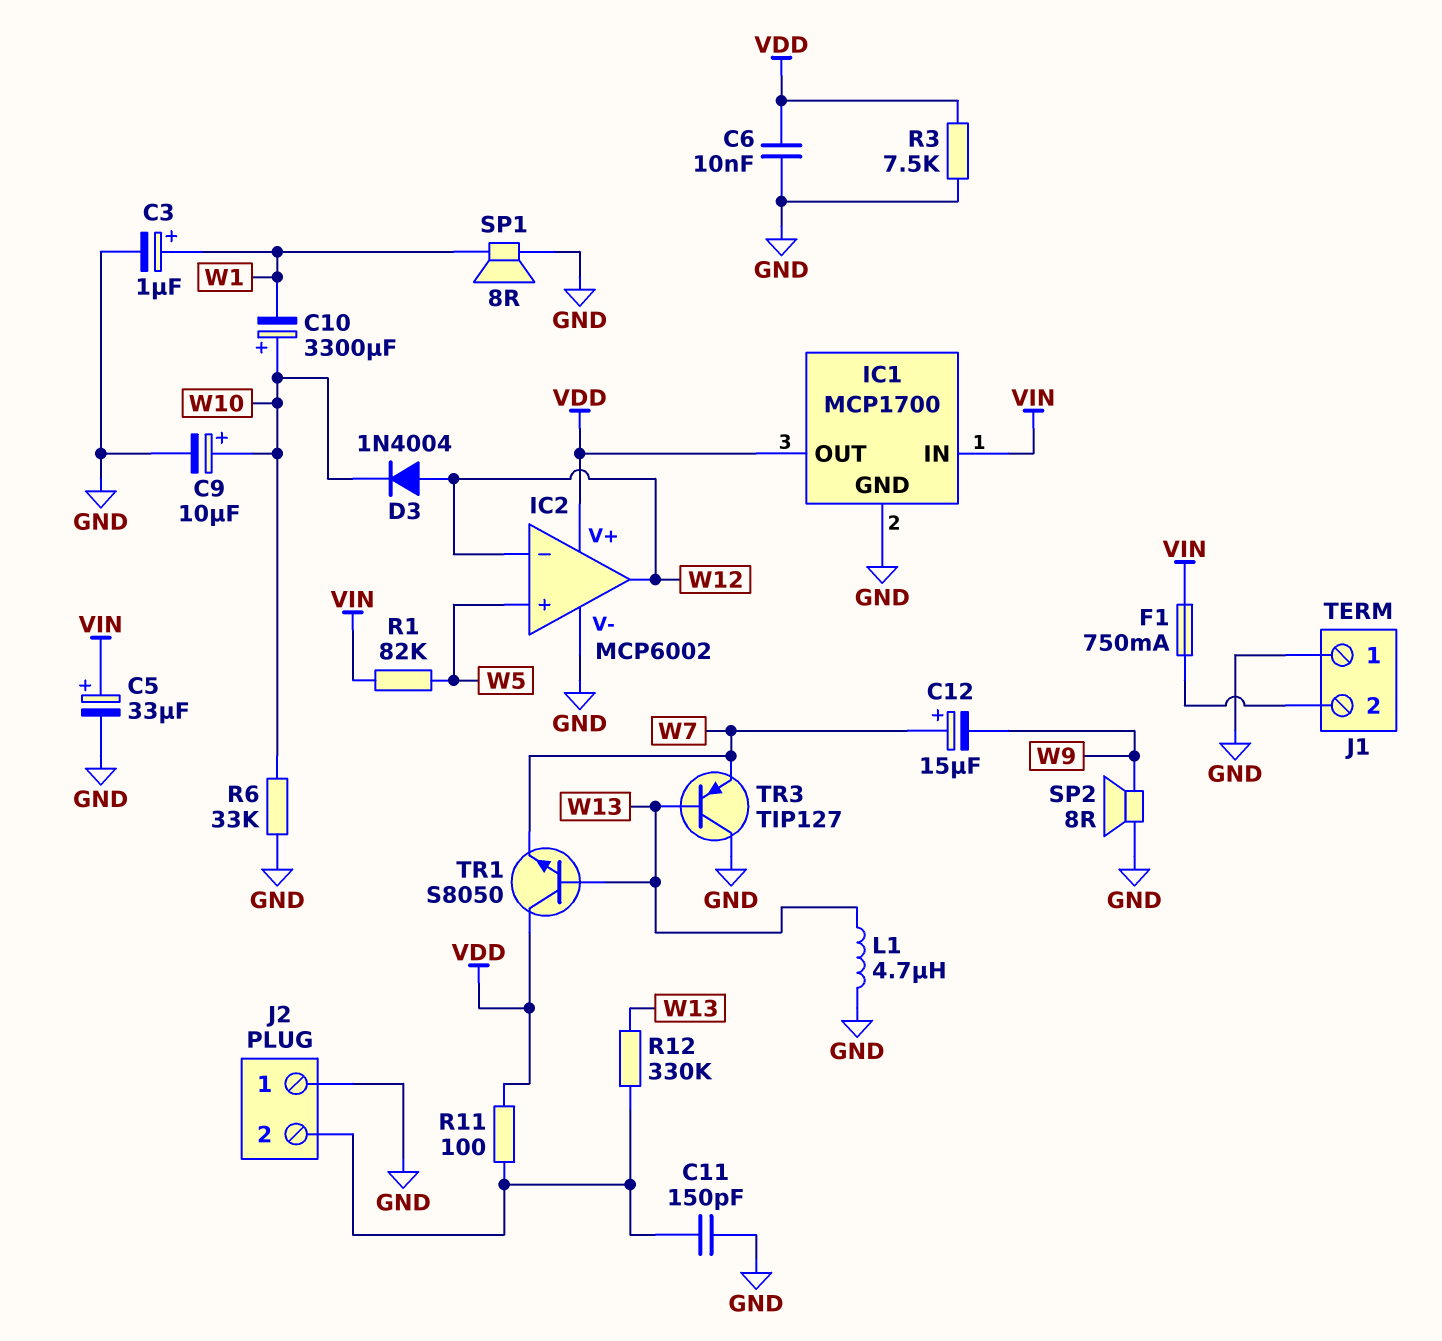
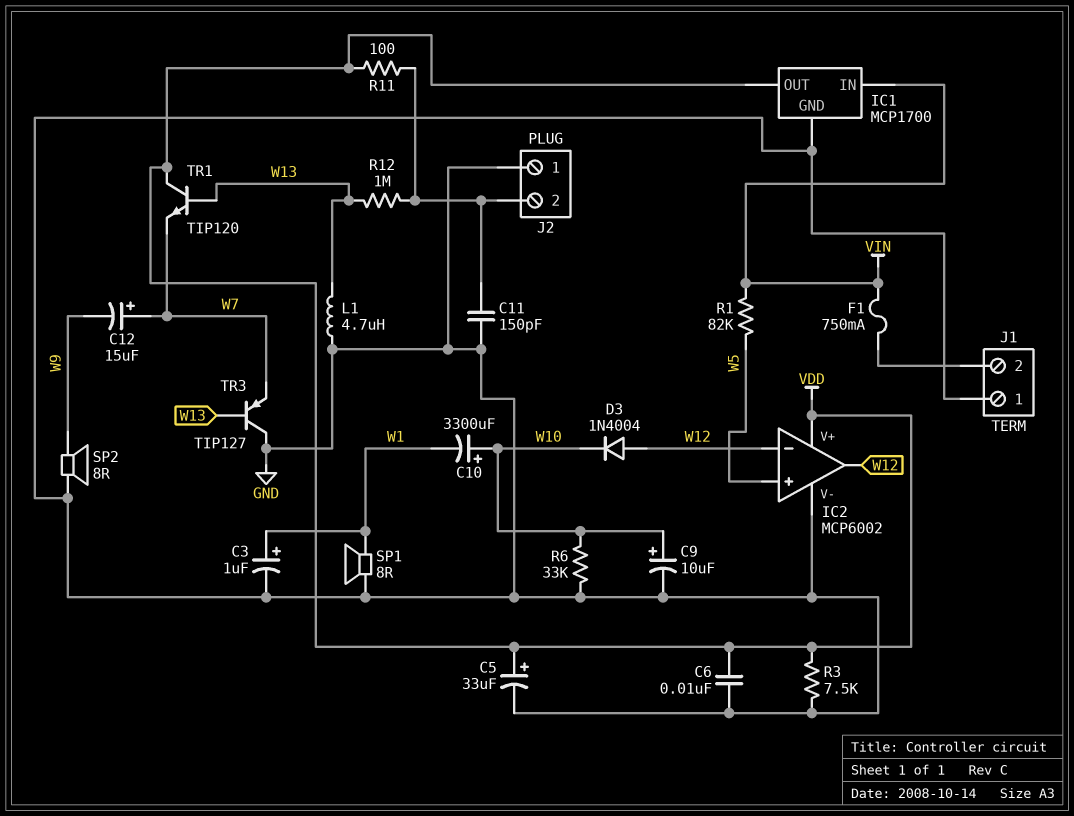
C5: 33uF (plus VIN, minus GND) -> 33uF (plus VDD, minus GND)
R12: 330k (J2/2, W13) -> 1M (J2/2, W13)
TR1: NPN S8050 (B W13, C VDD, E W7) -> NPN TIP120 (B W13, C VDD, E W7)

